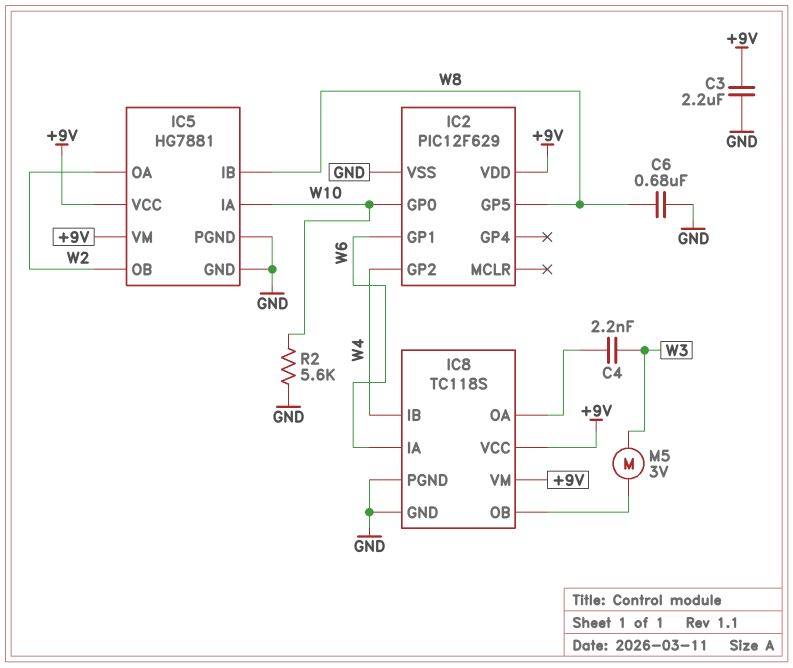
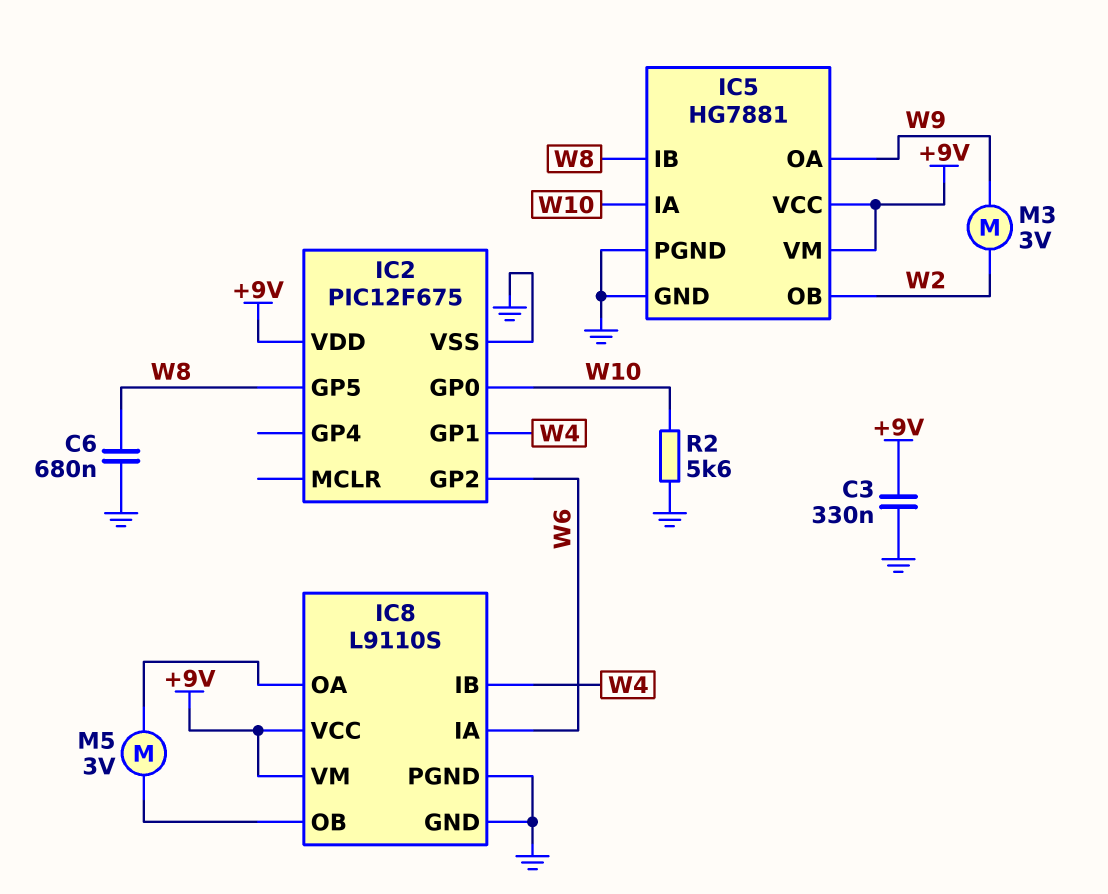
C3: 2.2uF (+9V, GND) -> 330nF (+9V, GND)
C4: 2.2nF (IC8/OA, W3) -> none
IC2: PIC12F629 -> PIC12F675
IC2 pin GP1: W6 -> W4
IC2 pin GP2: W4 -> W6
IC5 pin OA: W2 -> W9
IC8: TC118S -> L9110S
M3: none -> motor 3V (W2, W9)
M5: motor 3V (IC8/OB, W3) -> motor 3V (IC8/OA, IC8/OB)

